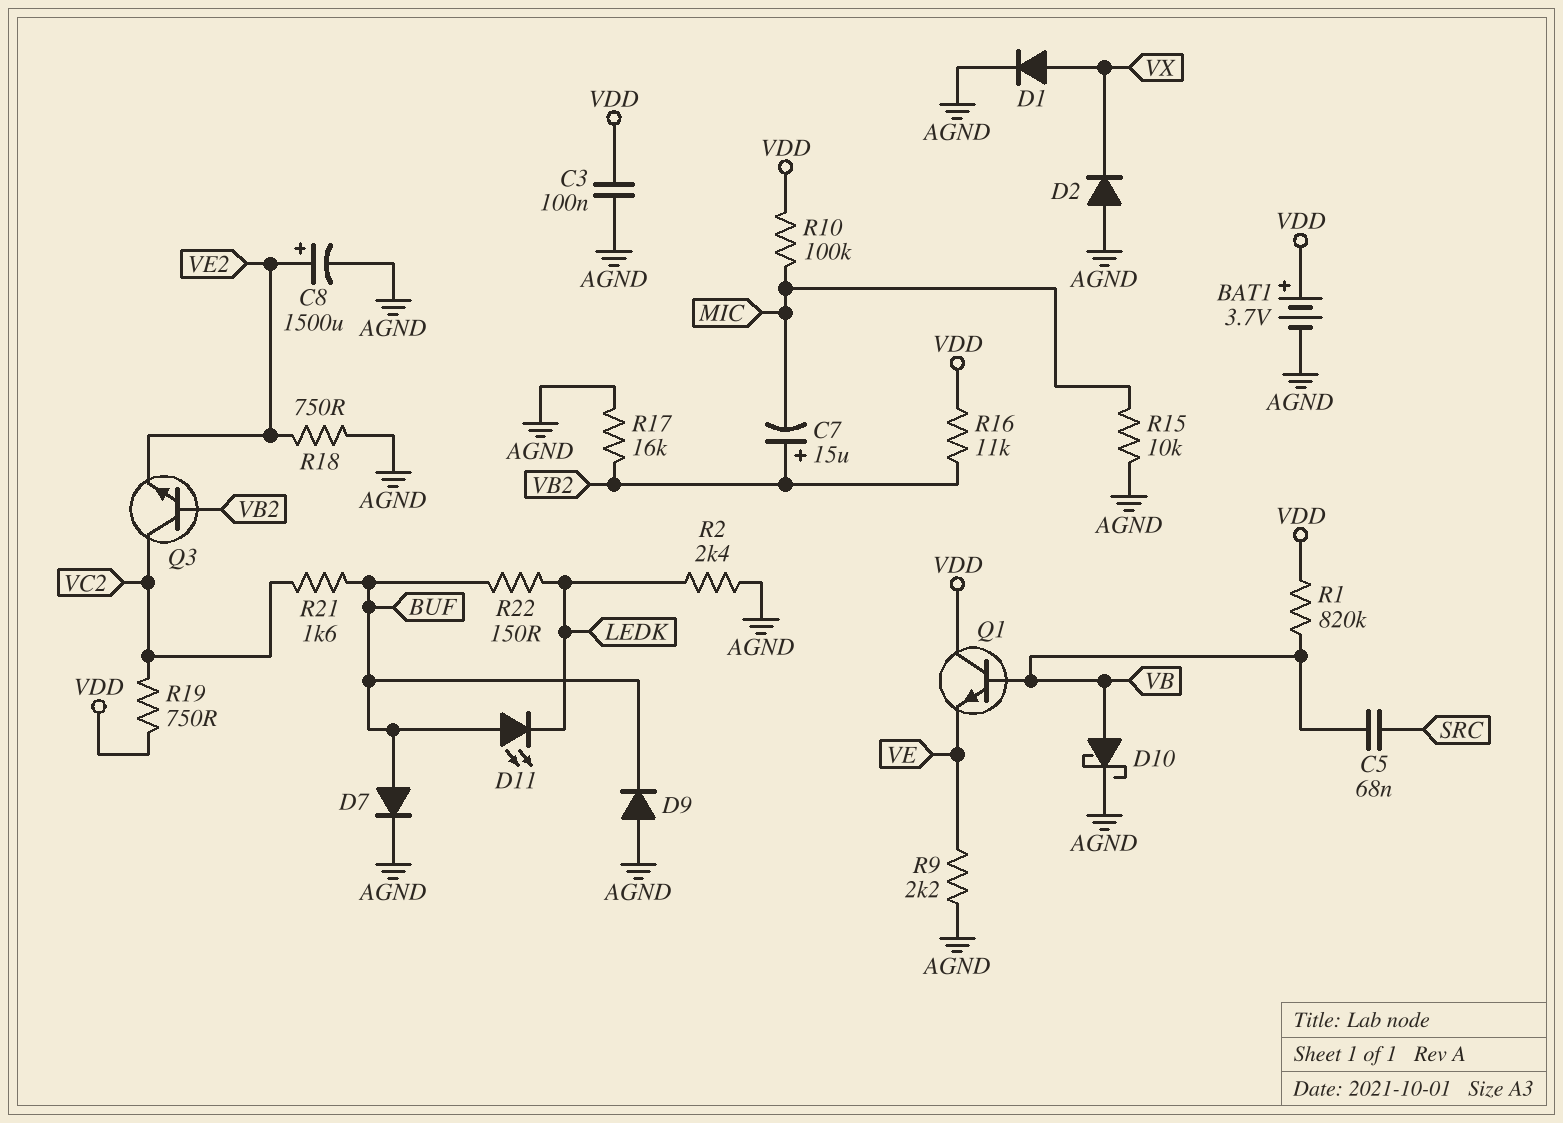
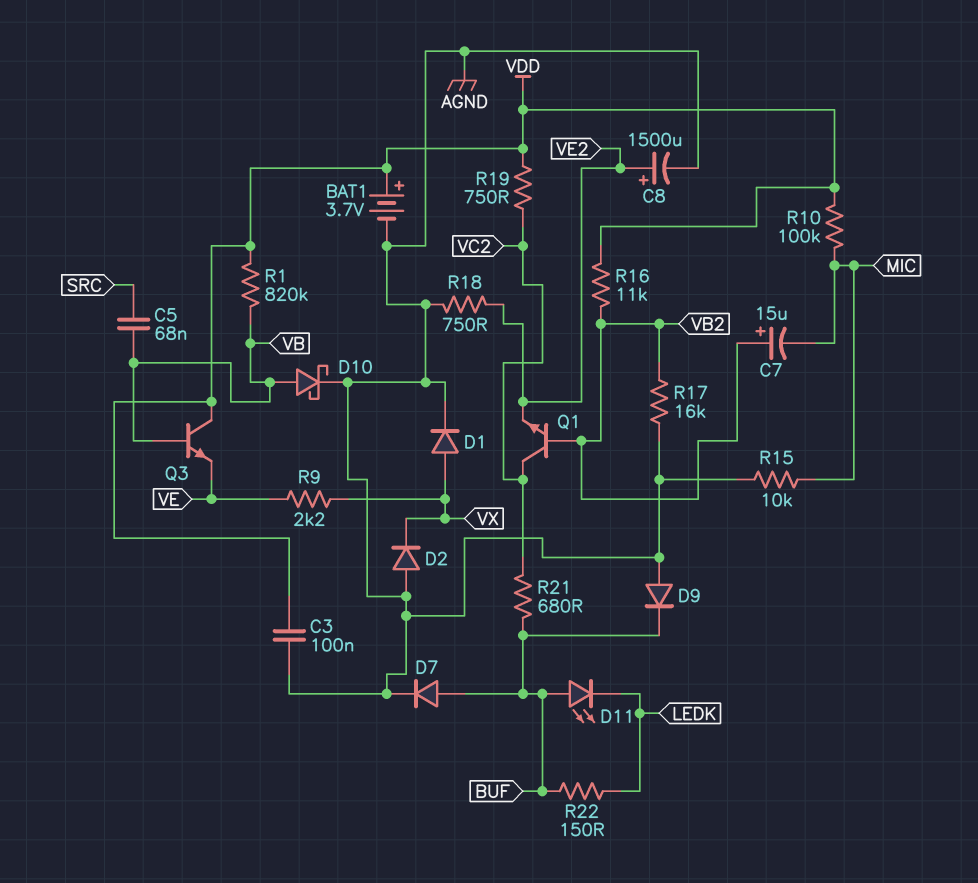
Q1: NPN (B VB, C VDD, E VE) -> NPN (B VB2, C VC2, E VE2)
Q3: NPN (B VB2, C VC2, E VE2) -> NPN (B VB, C VDD, E VE)
R2: 2.4k (AGND, LEDK) -> none
R9: 2.2k (AGND, VE) -> 2.2k (VE, VX)
R21: 1.6k (BUF, VC2) -> 680 (BUF, VC2)

